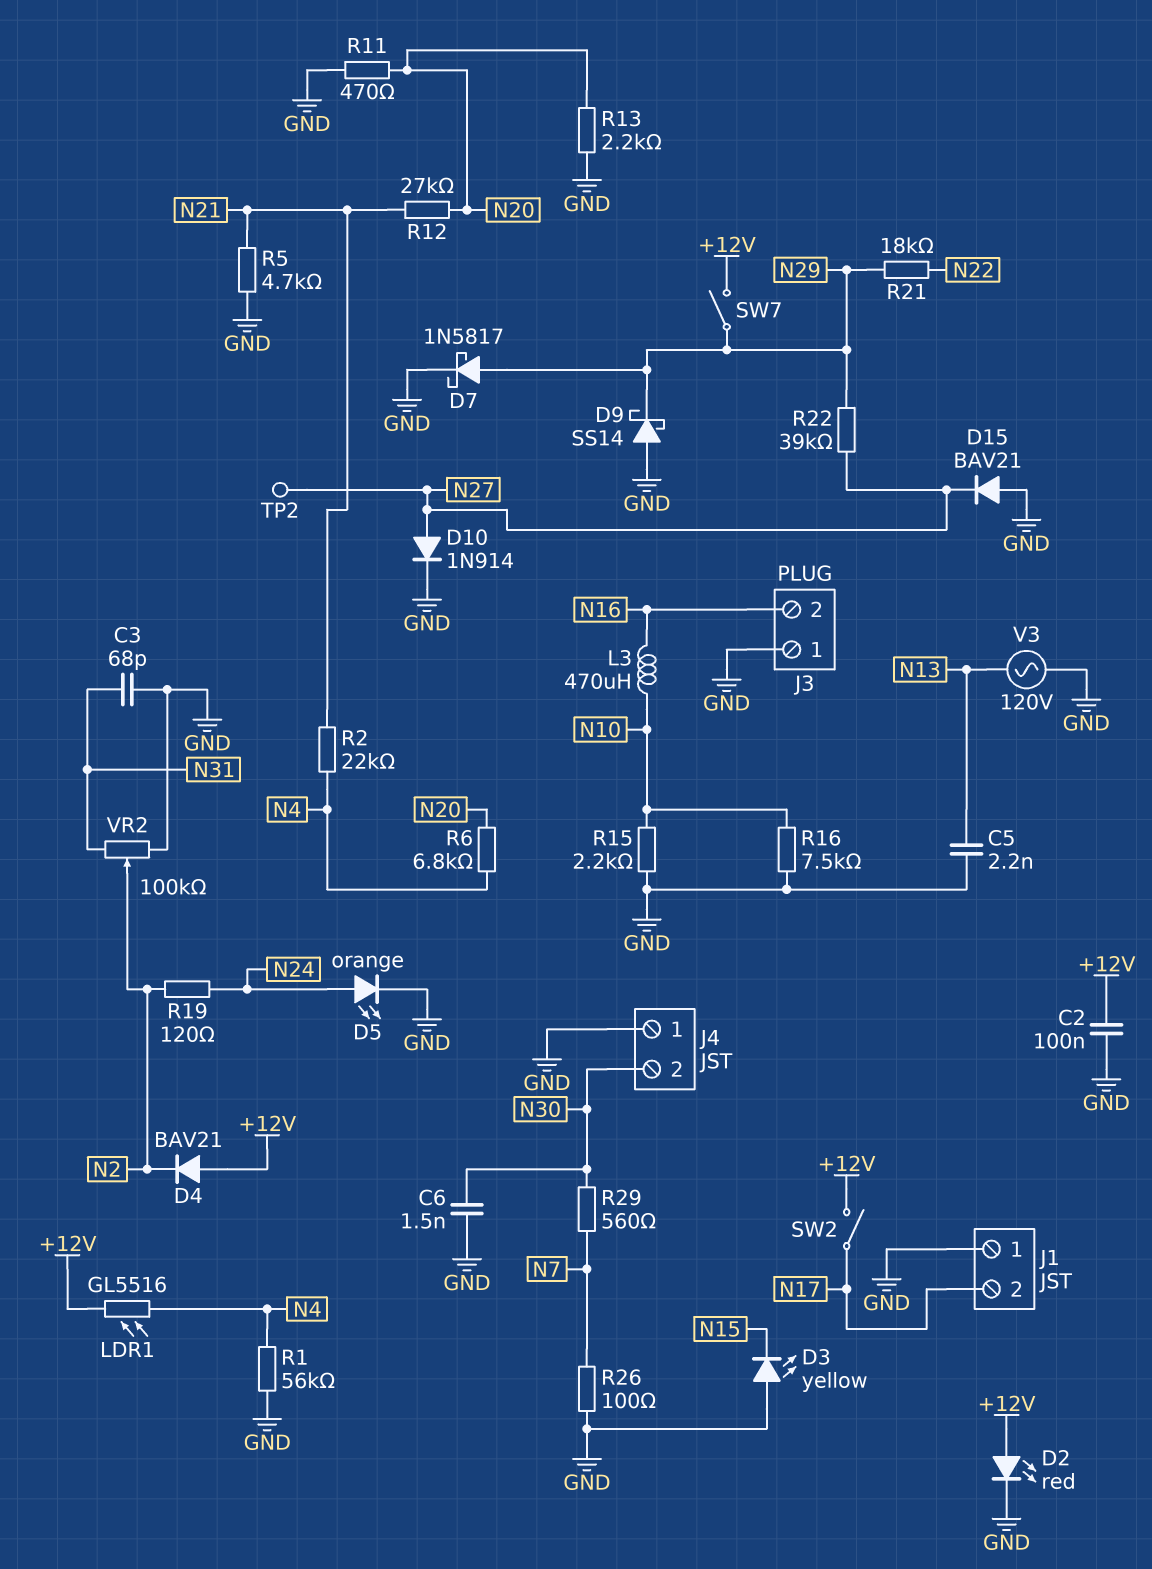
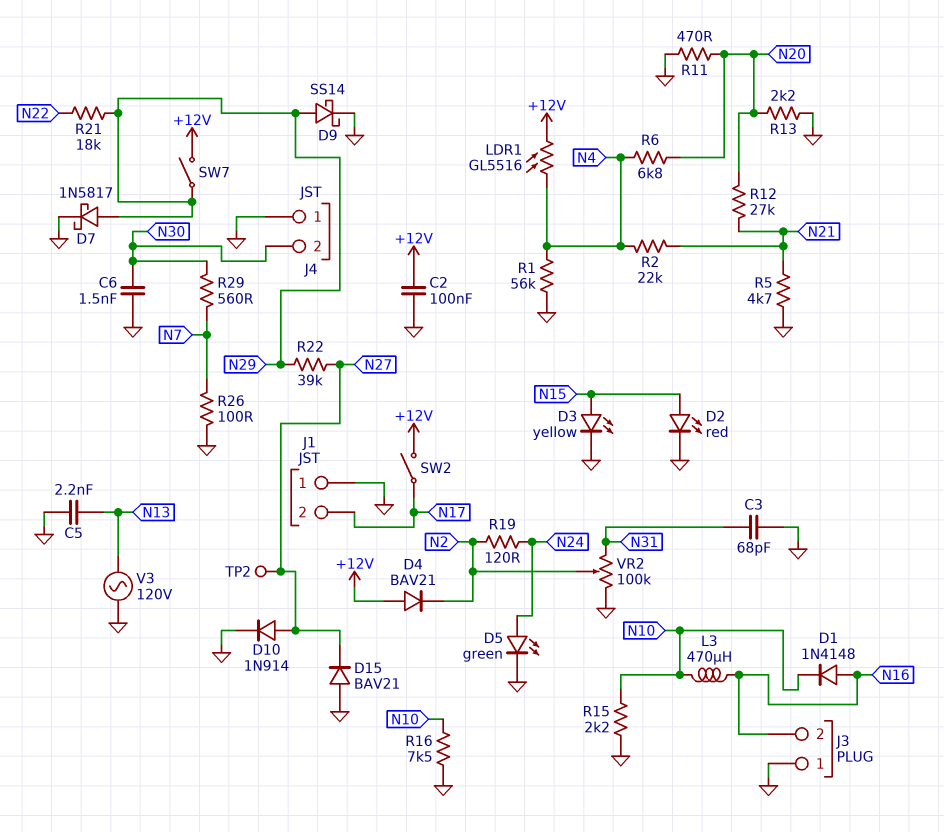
D1: none -> diode 1N4148 (A N16, K N10)
D2: LED red (A +12V, K GND) -> LED red (A N15, K GND)
D3: LED yellow (A GND, K N15) -> LED yellow (A N15, K GND)
D5: LED orange (A N24, K GND) -> LED green (A N24, K GND)
D9: schottky SS14 (A GND, K N29) -> schottky SS14 (A N29, K GND)

